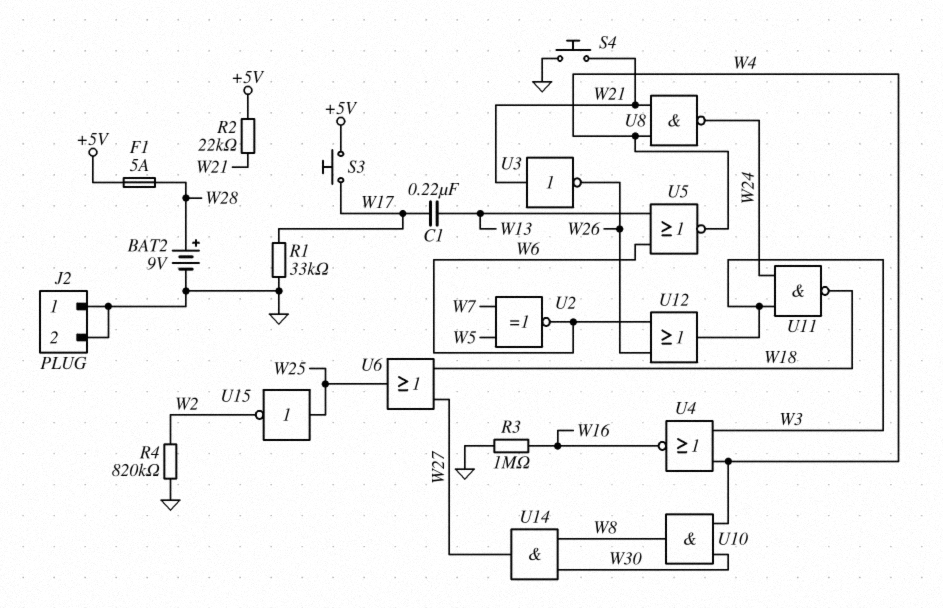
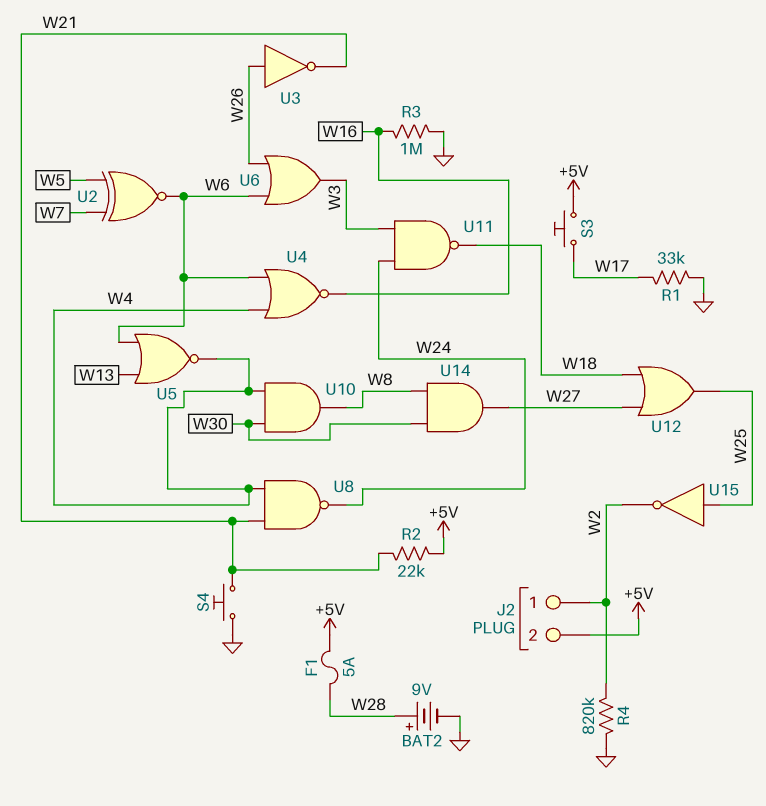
C1: 220nF (W13, W17) -> none
J2 pin 1: GND -> W2
J2 pin 2: GND -> +5V
U3: NOT (in W21, out W26) -> NOT (in W26, out W21)
U4: NOR (in W3, in W4, out W16) -> NOR (in W4, in W6, out W16)
U6: OR (in W18, in W27, out W25) -> OR (in W6, in W26, out W3)
U12: OR (in W6, in W26, out W3) -> OR (in W18, in W27, out W25)

